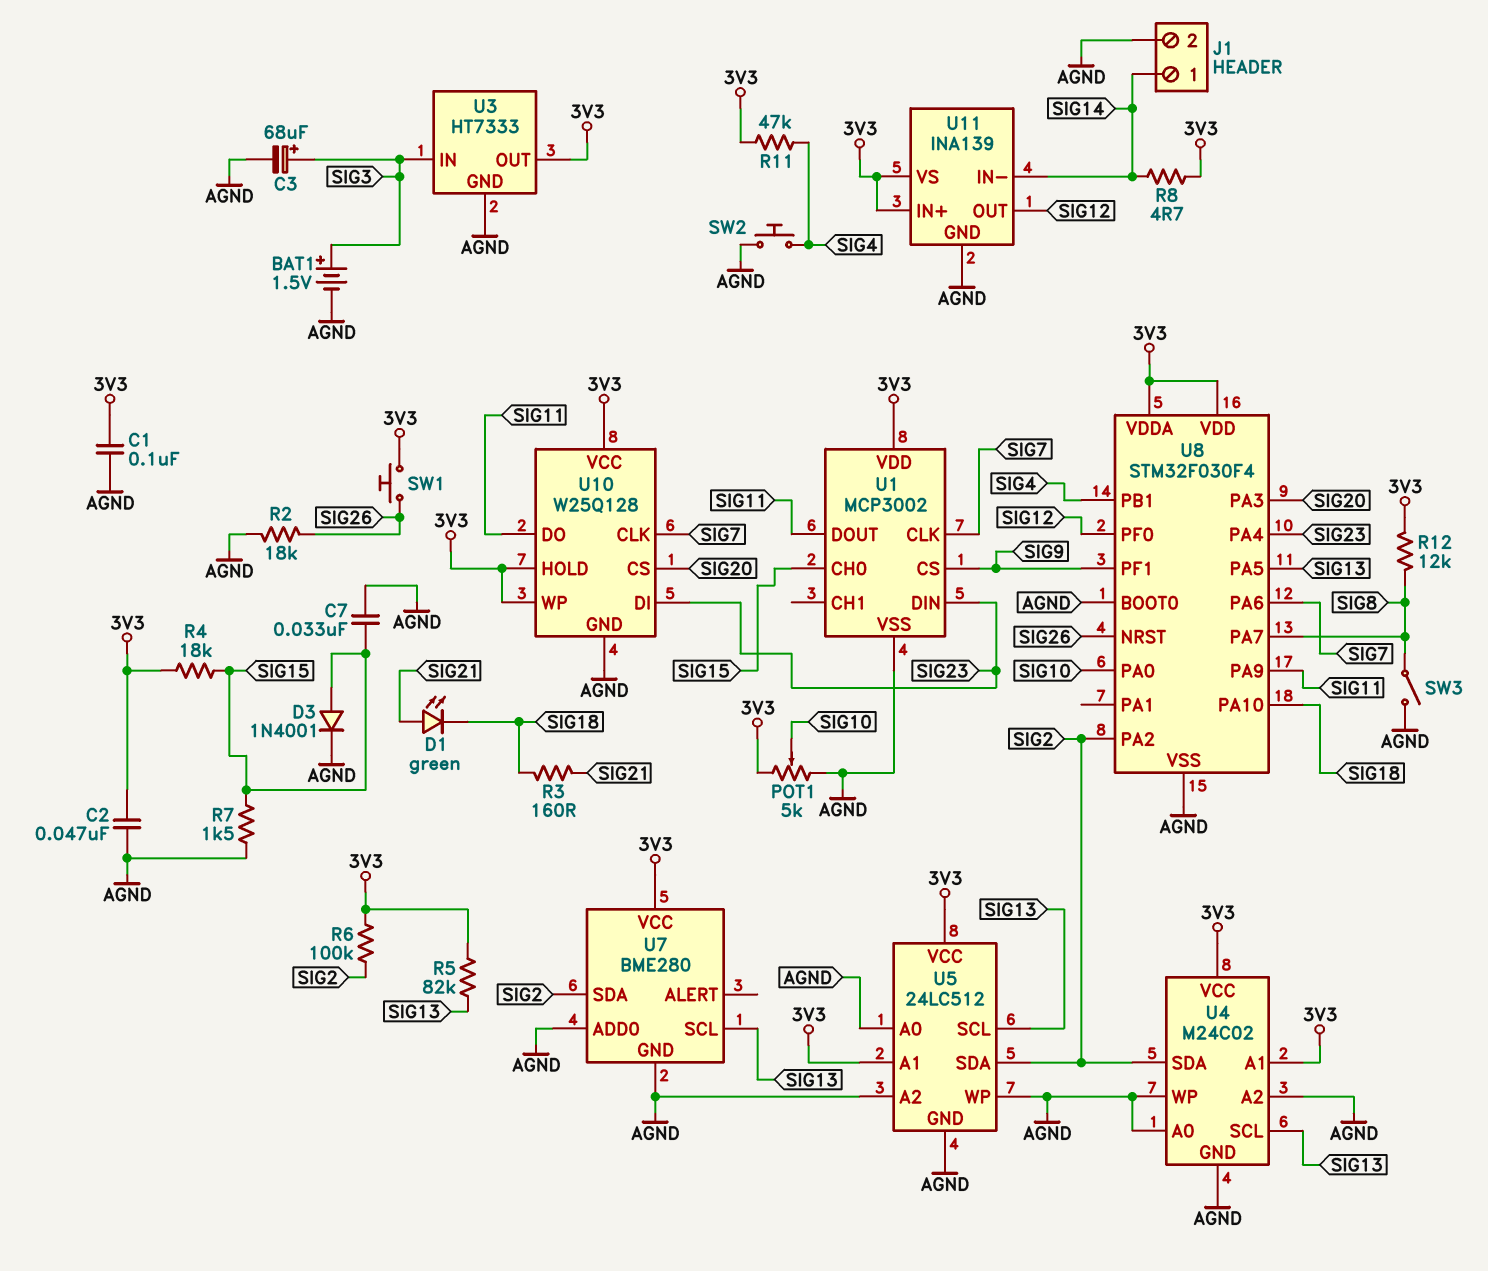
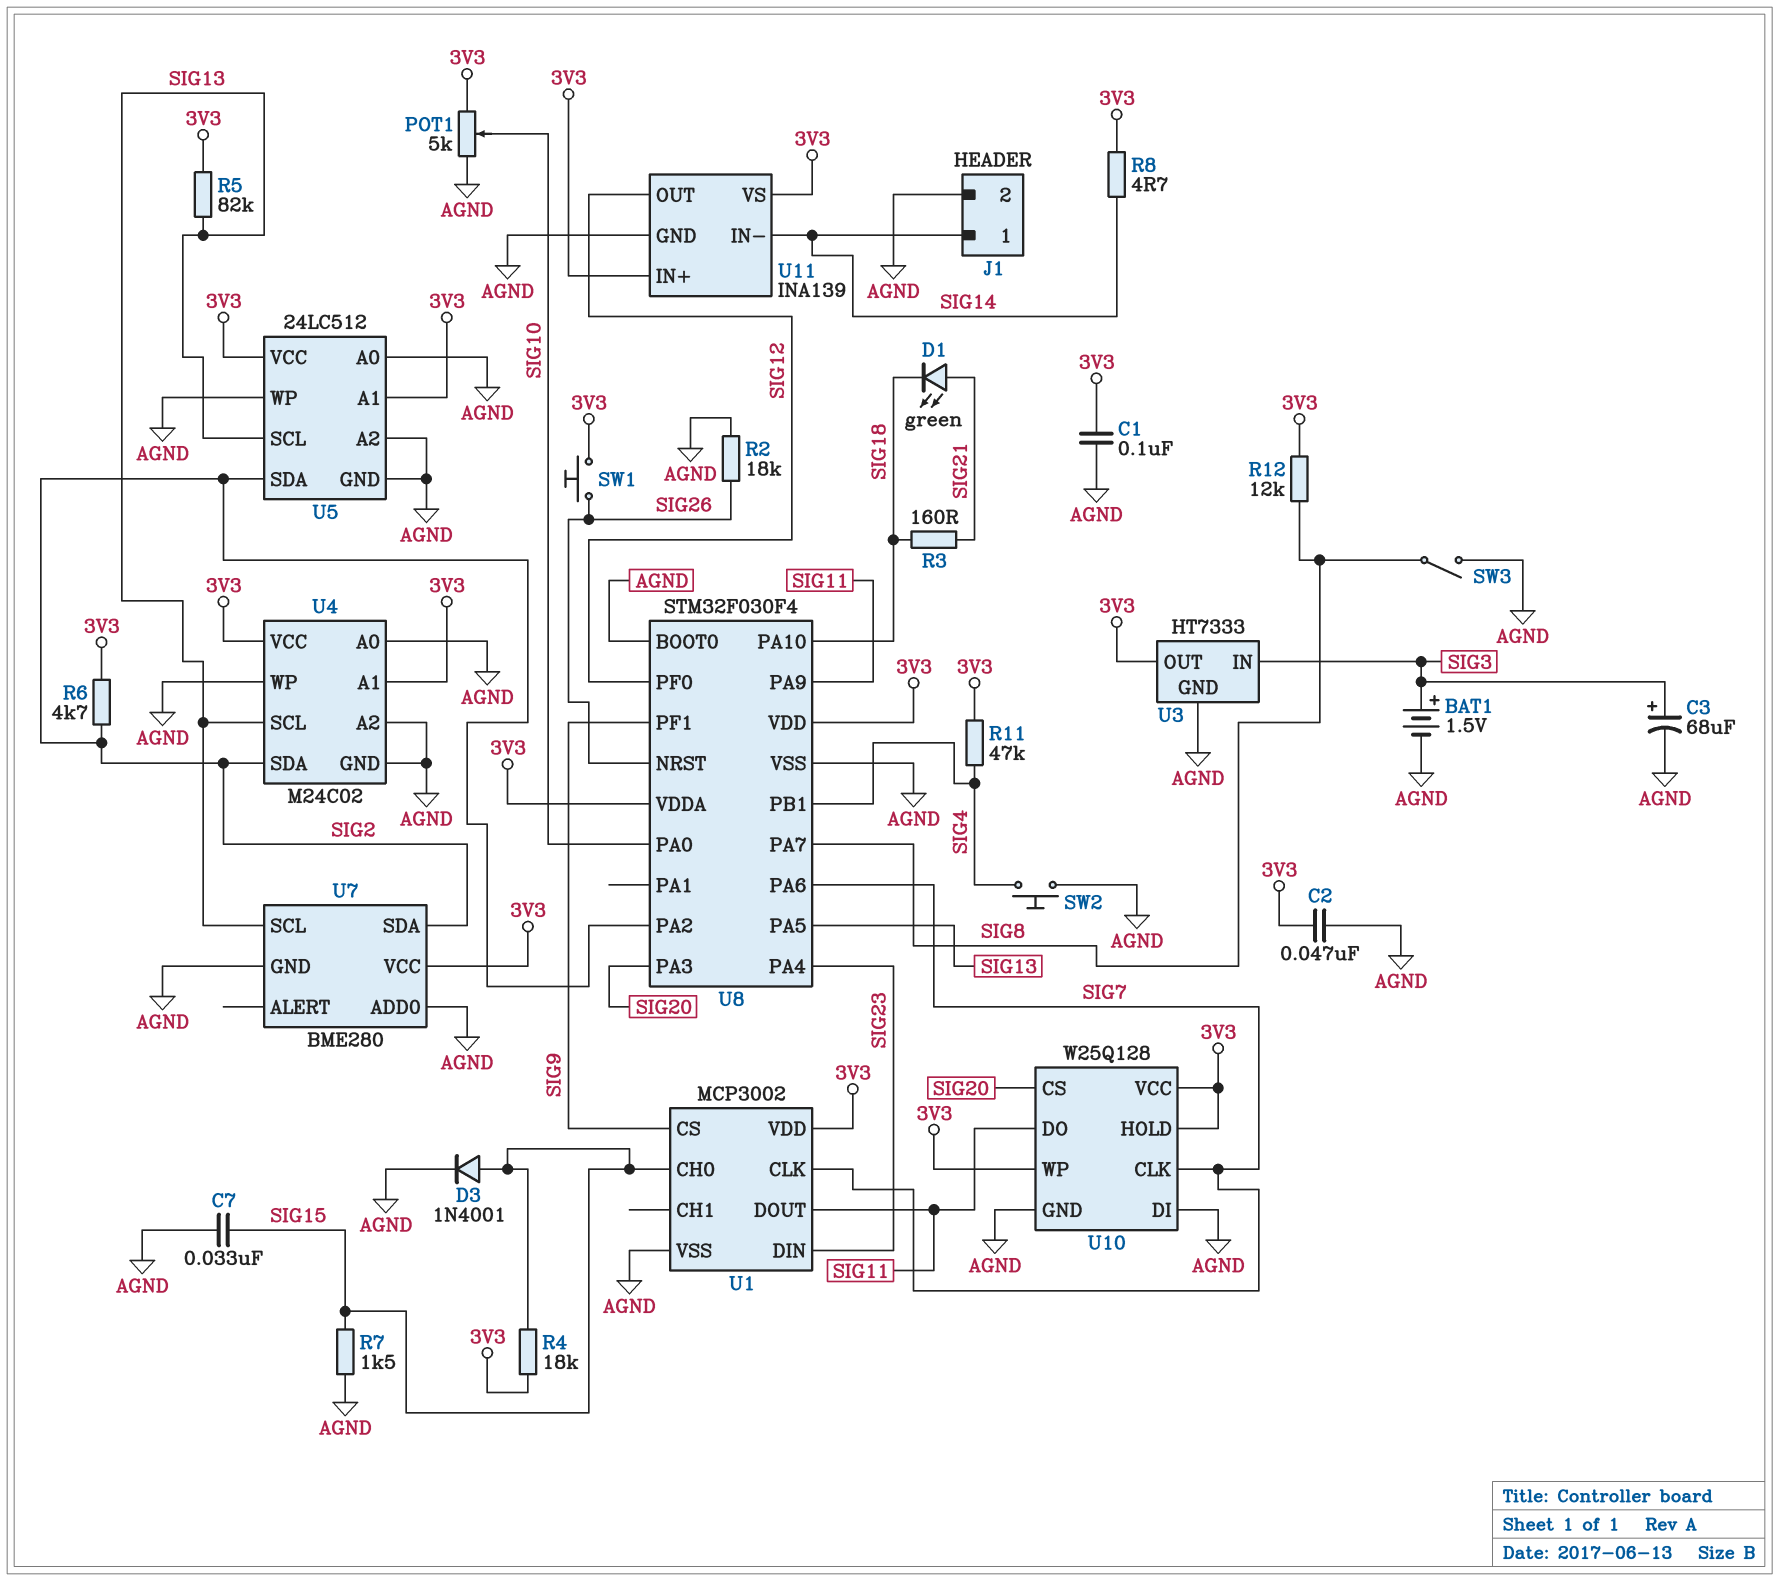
R6: 100k (3V3, SIG2) -> 4.7k (3V3, SIG2)
U10 pin DI: SIG23 -> AGND

